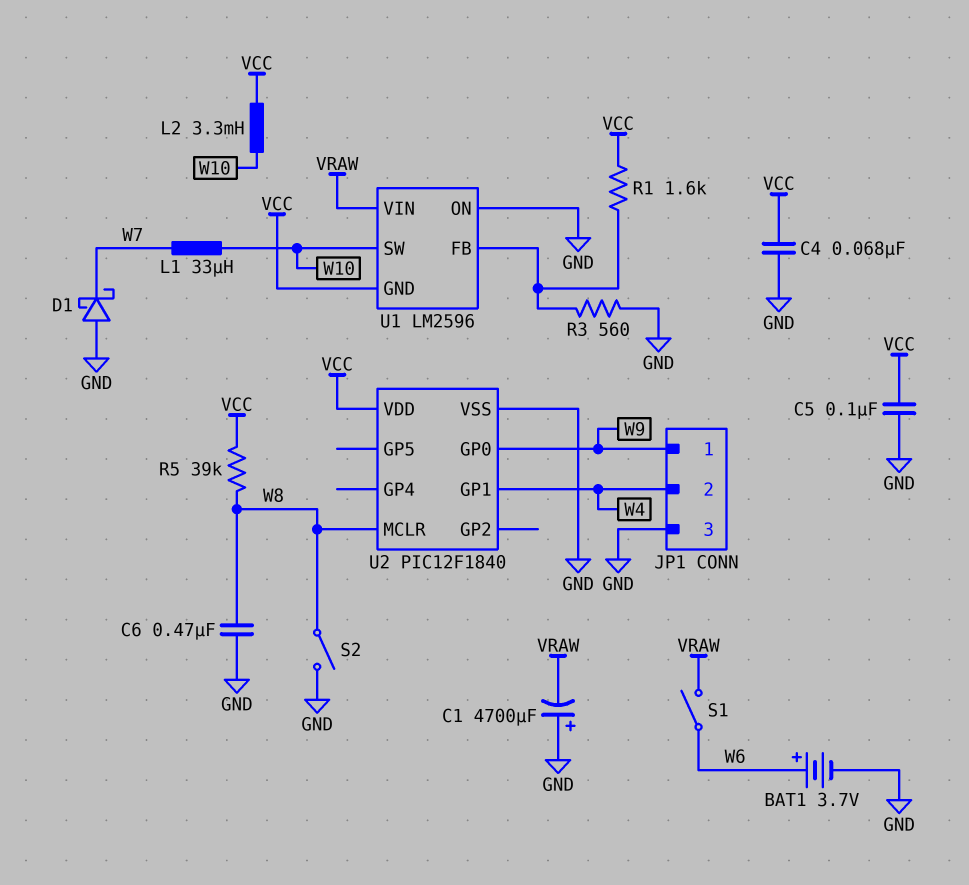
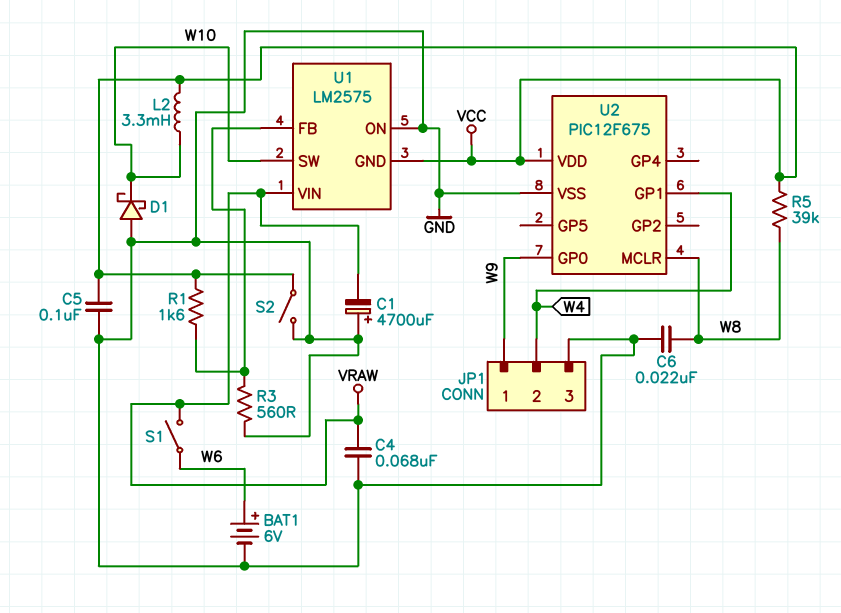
BAT1: 3.7V (plus W6, minus GND) -> 6V (plus W6, minus GND)
C4: 68nF (GND, VCC) -> 68nF (GND, VRAW)
C6: 470nF (GND, W8) -> 22nF (GND, W8)
D1: schottky (A GND, K W7) -> schottky (A GND, K W10)
L1: 33uH (W7, W10) -> none
S2: switch (GND, W8) -> switch (GND, VCC)
U1: LM2596 -> LM2575
U2: PIC12F1840 -> PIC12F675

